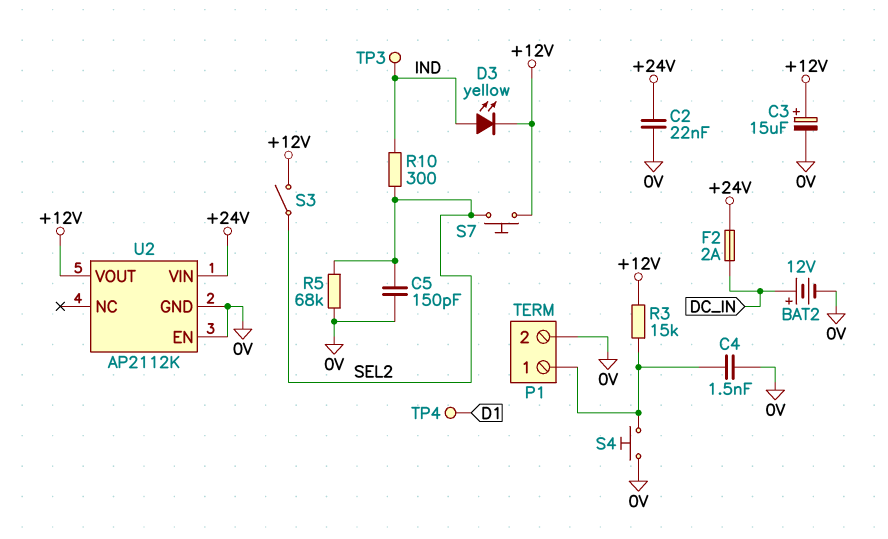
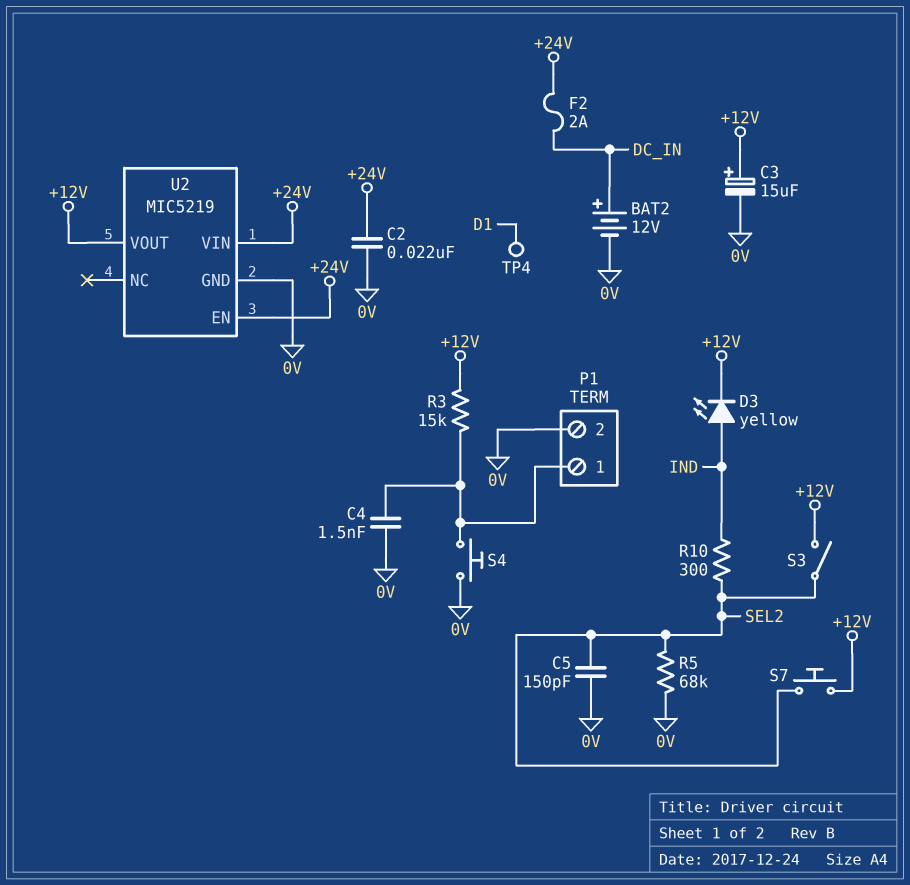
TP3: test point (IND) -> none
U2: AP2112K -> MIC5219
U2 pin EN: 0V -> +24V

